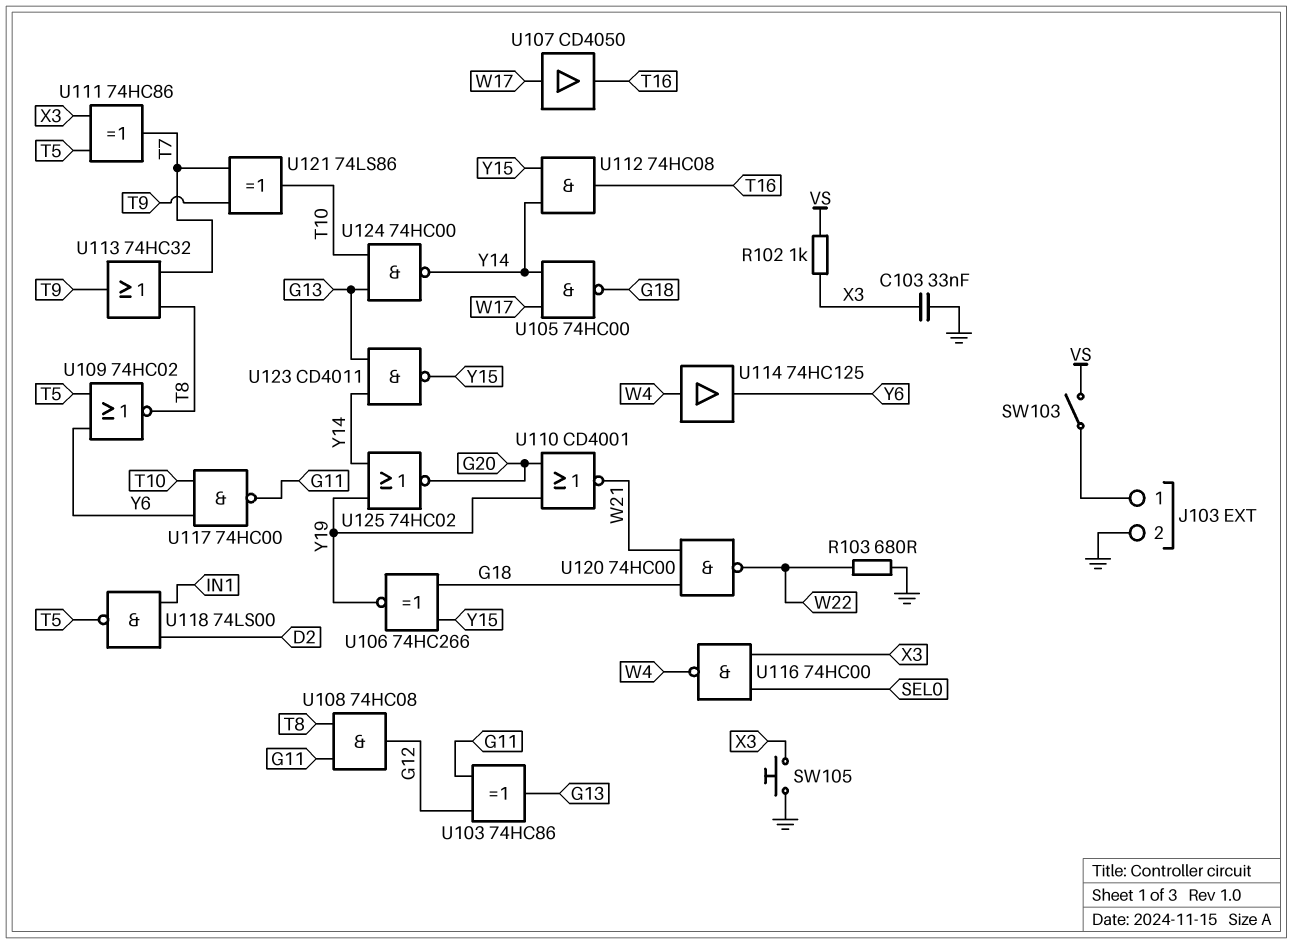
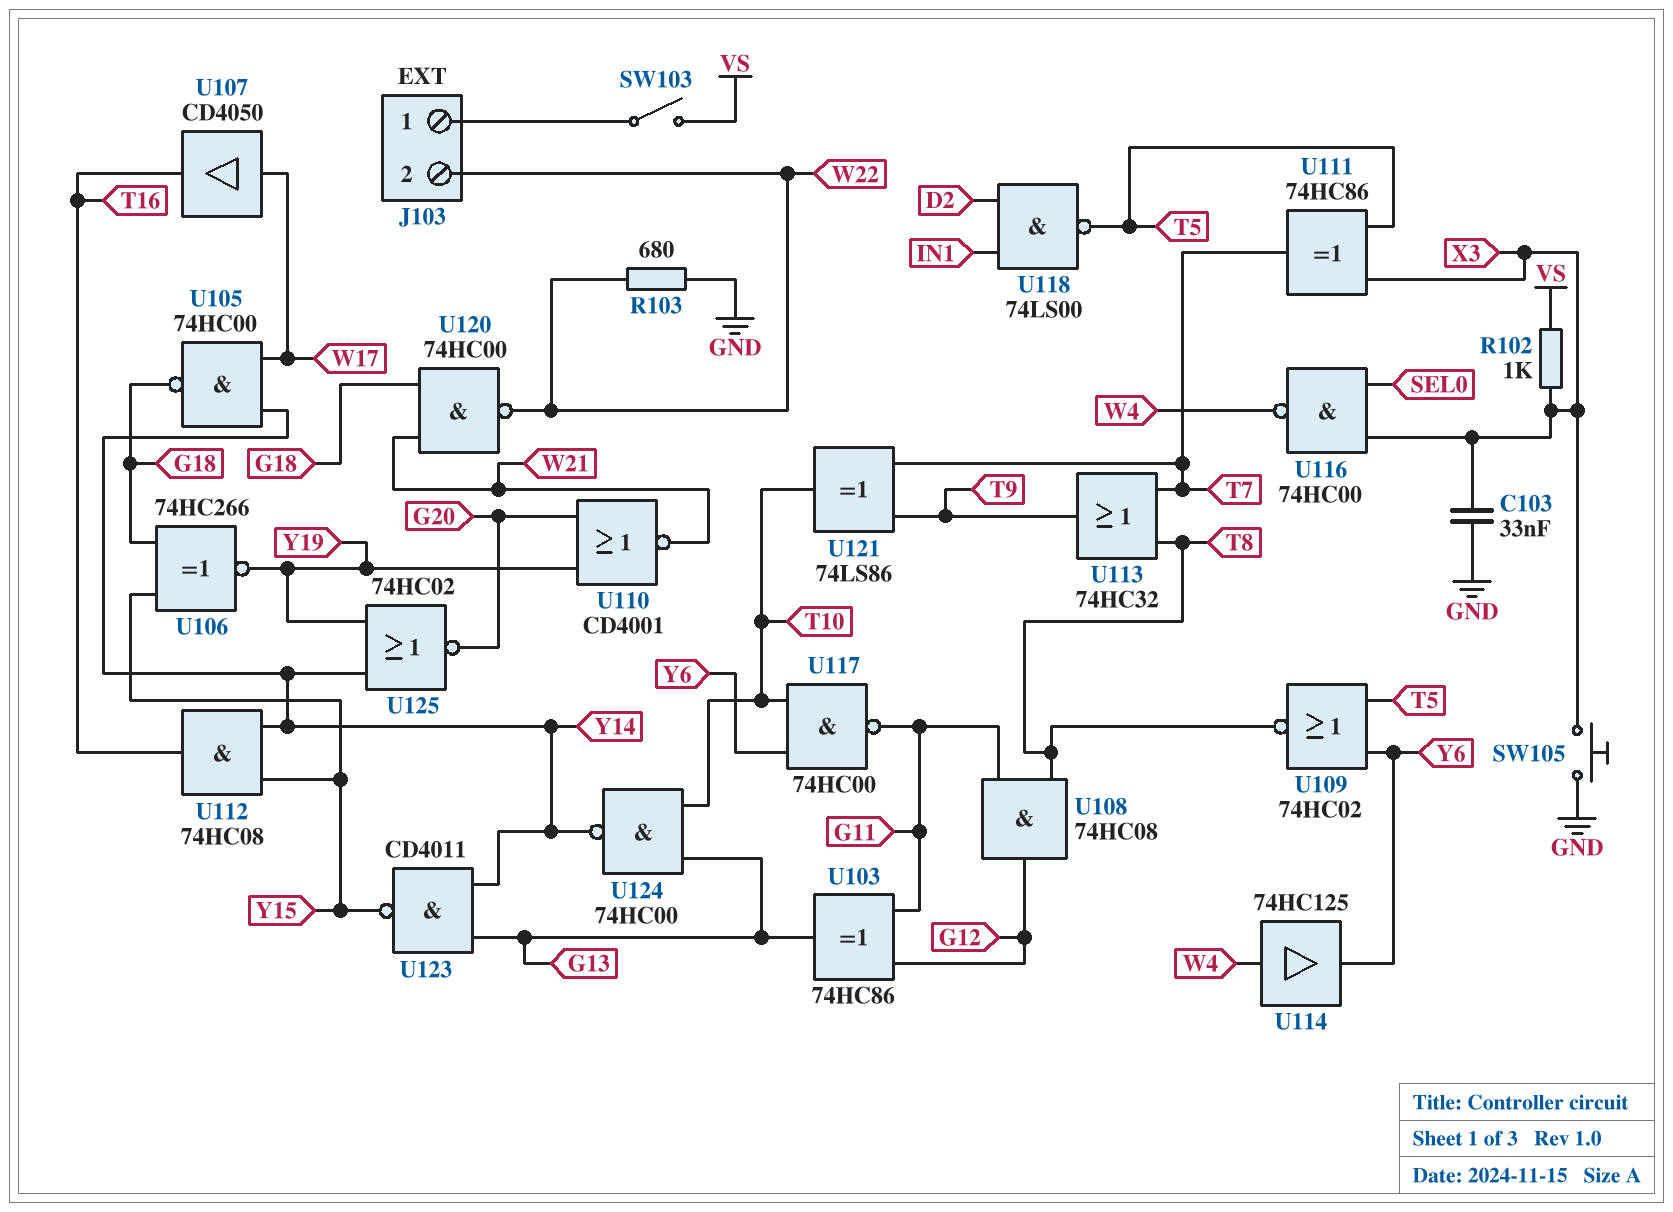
J103 pin 2: GND -> W22

